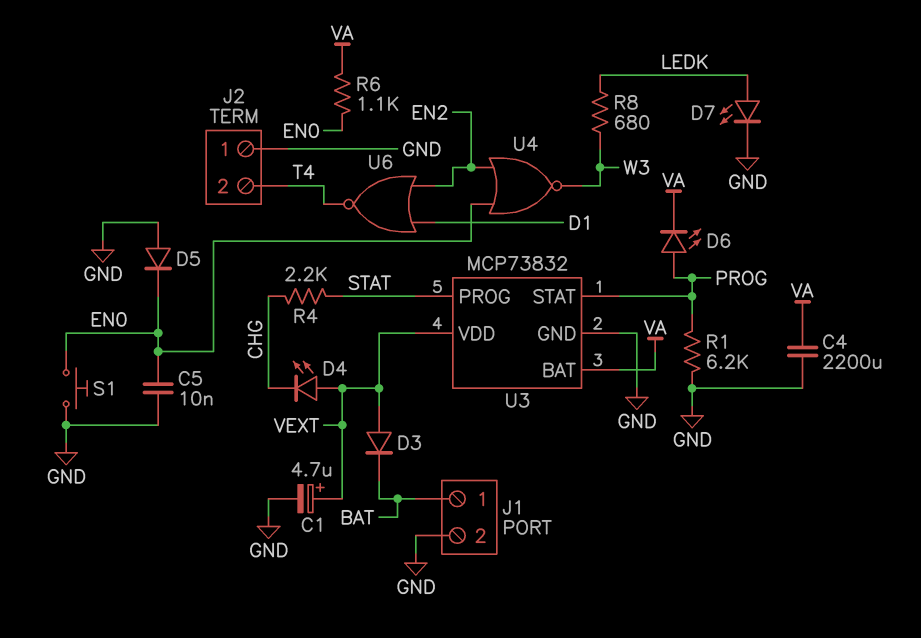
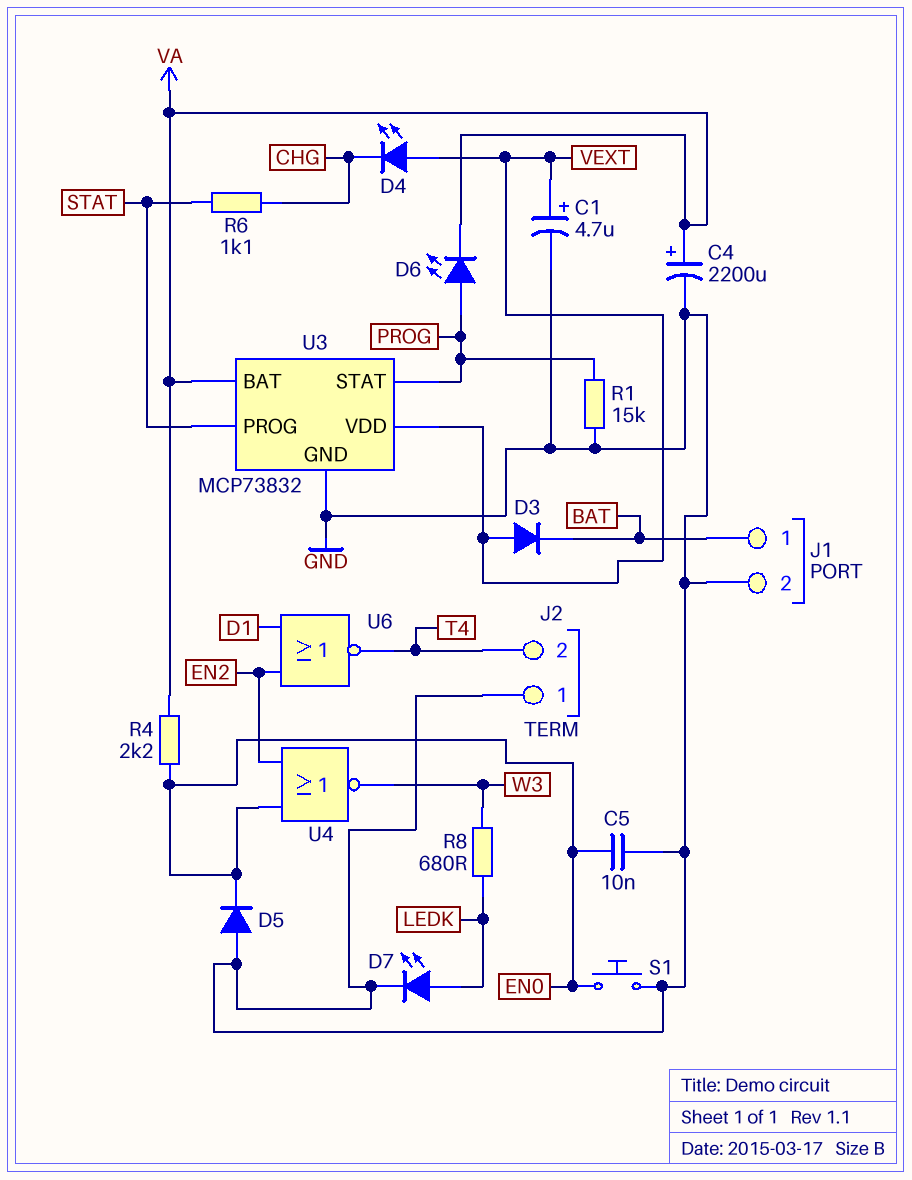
C4: 2200uF (GND, VA) -> 2200uF (plus VA, minus GND)
R1: 6.2k (GND, PROG) -> 15k (GND, PROG)
R4: 2.2k (CHG, STAT) -> 2.2k (EN0, VA)
R6: 1.1k (EN0, VA) -> 1.1k (CHG, STAT)

